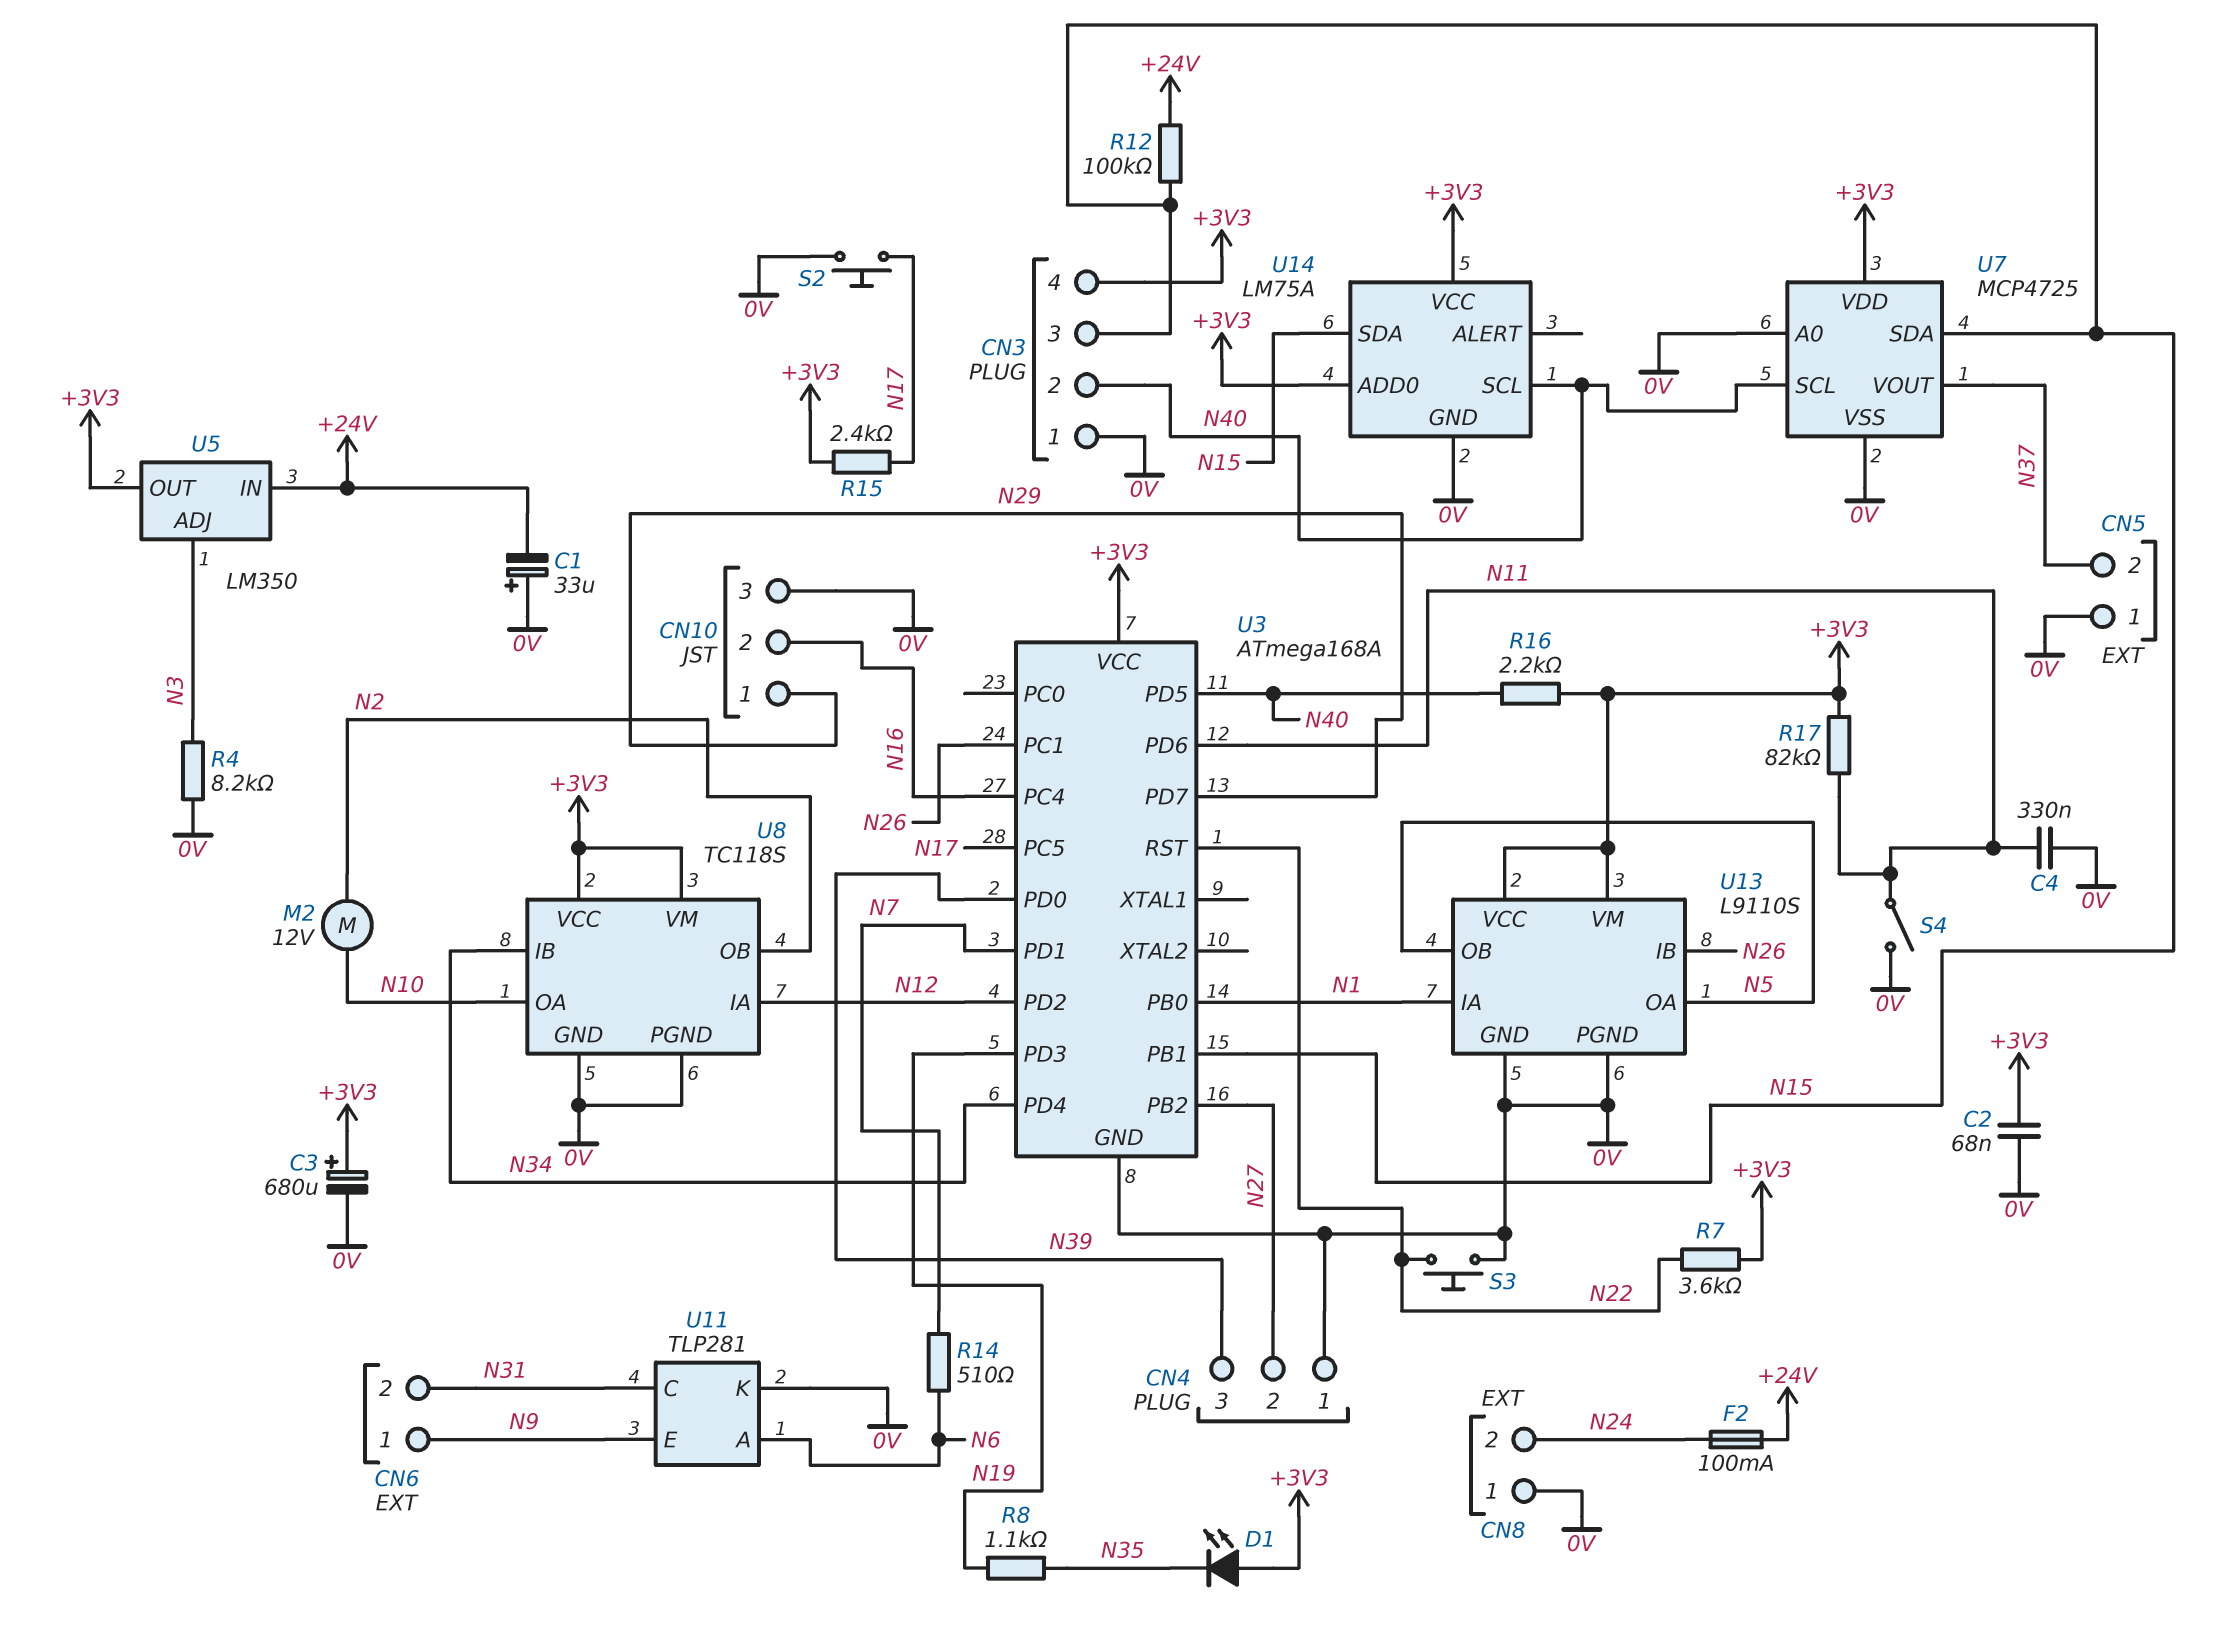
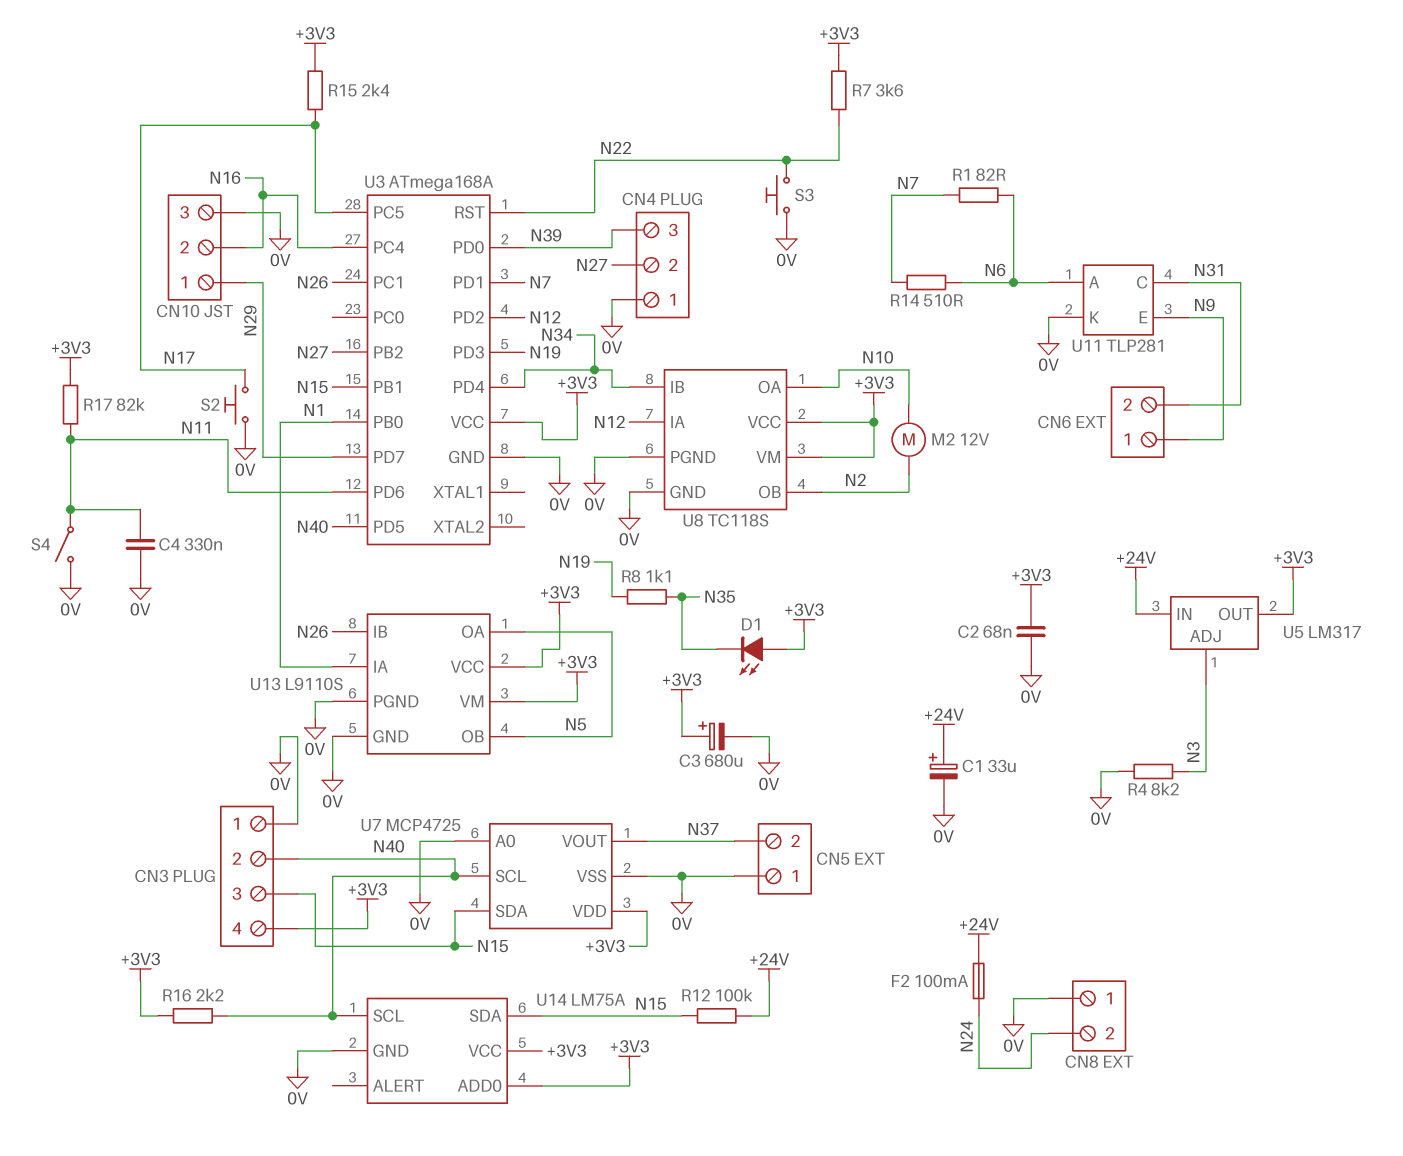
C1: 33uF (plus 0V, minus +24V) -> 33uF (plus +24V, minus 0V)
R1: none -> 82 (N6, N7)
U5: LM350 -> LM317

